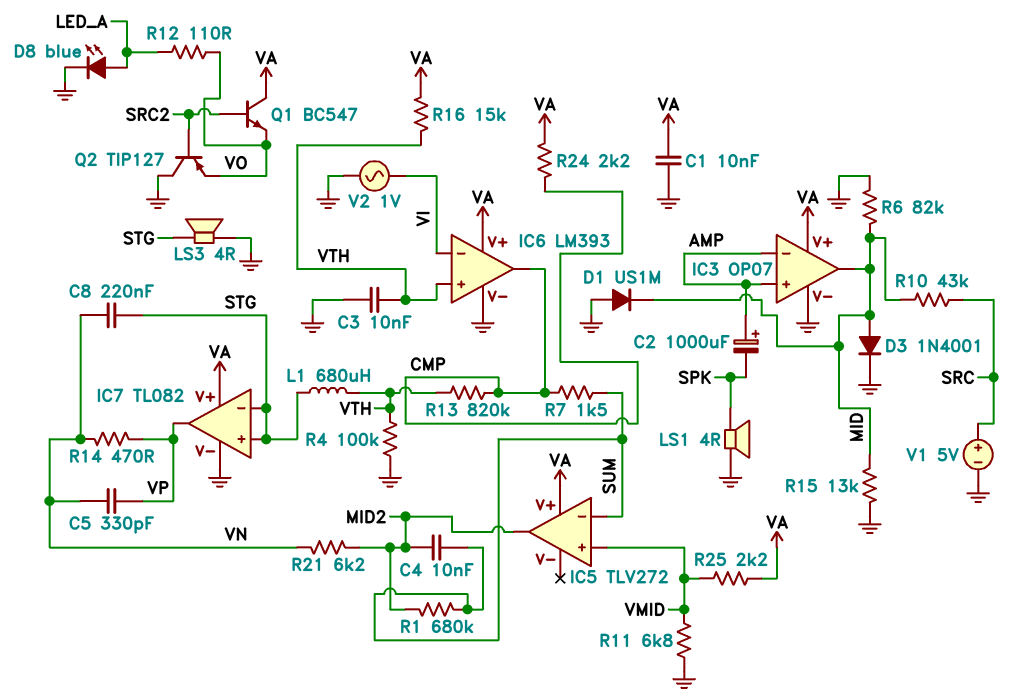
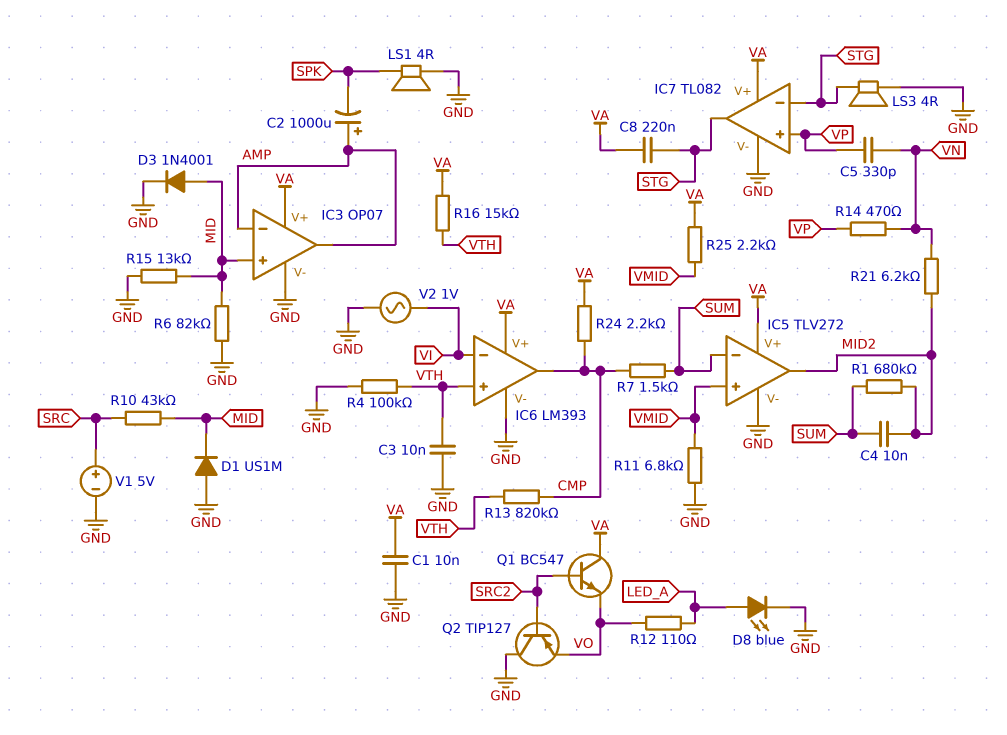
C8: 220nF (STG, VN) -> 220nF (STG, VA)
IC3 pin in+: AMP -> MID
IC3 pin out: MID -> AMP
IC5 pin V-: none -> GND
IC7 pin in+: STG -> VP
IC7 pin out: VP -> STG
L1: 680uH (STG, VTH) -> none

